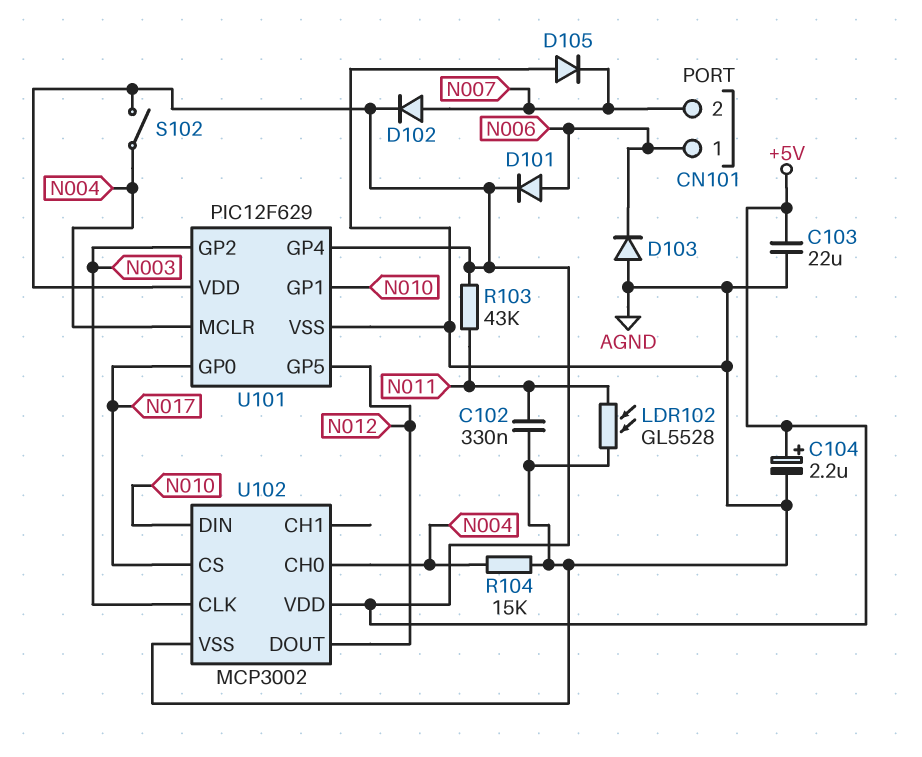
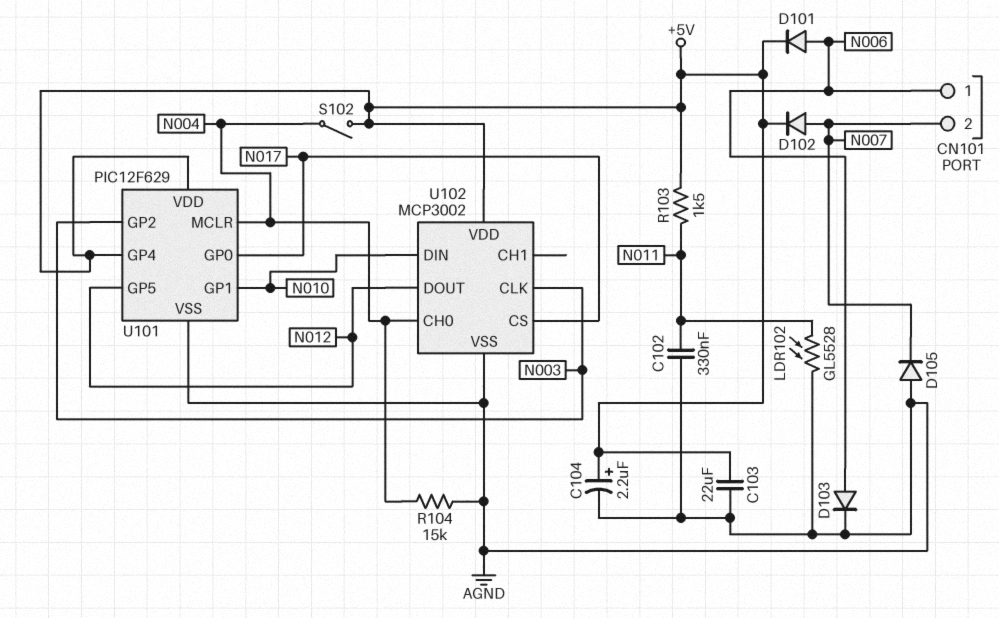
D103: diode (A AGND, K N006) -> diode (A N006, K AGND)
R103: 43k (+5V, N011) -> 1.5k (+5V, N011)

